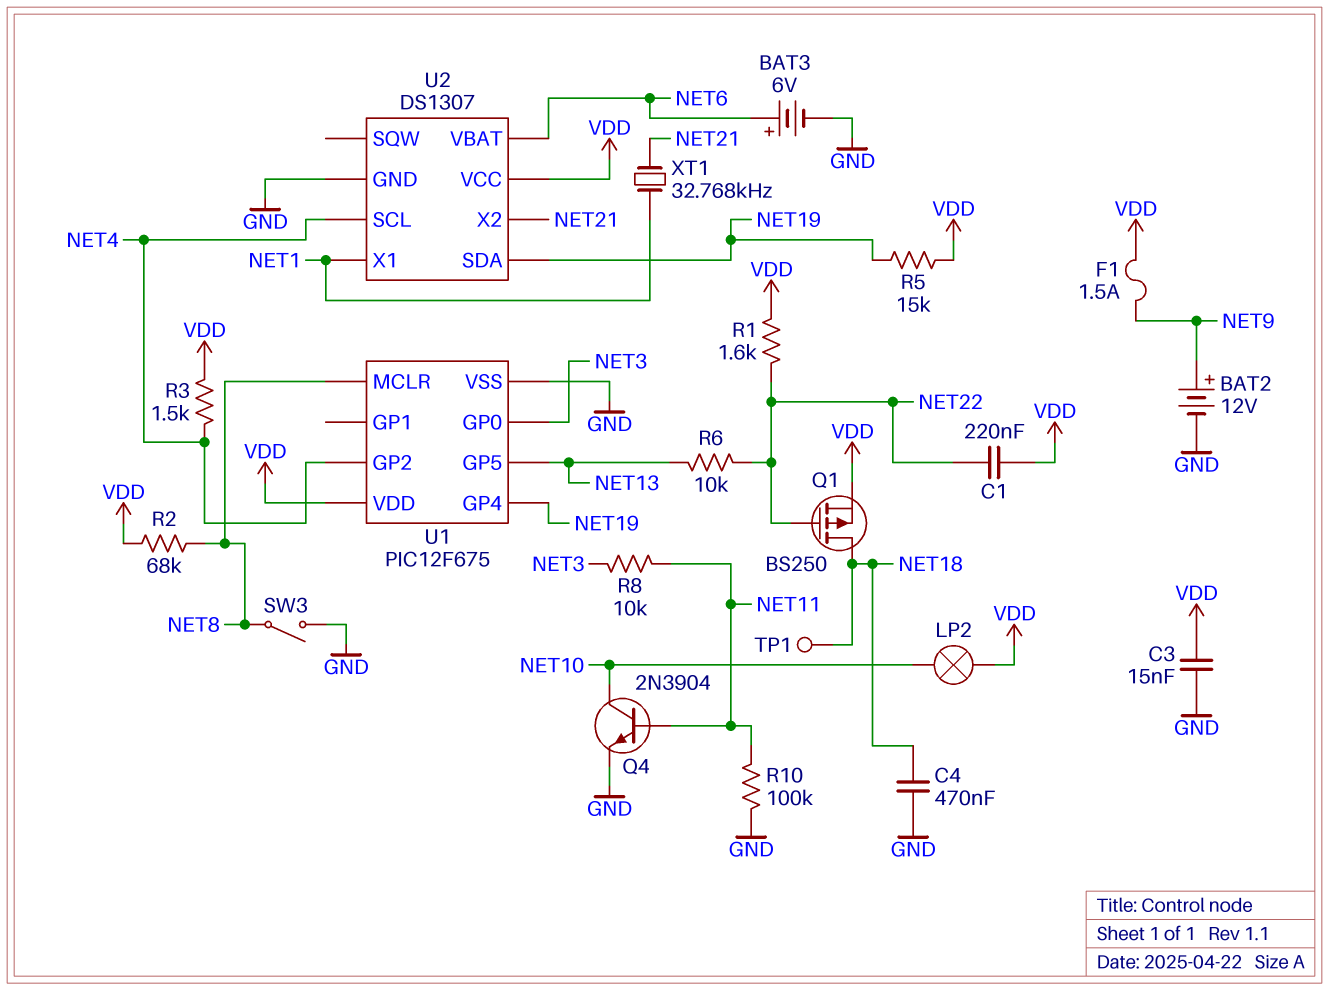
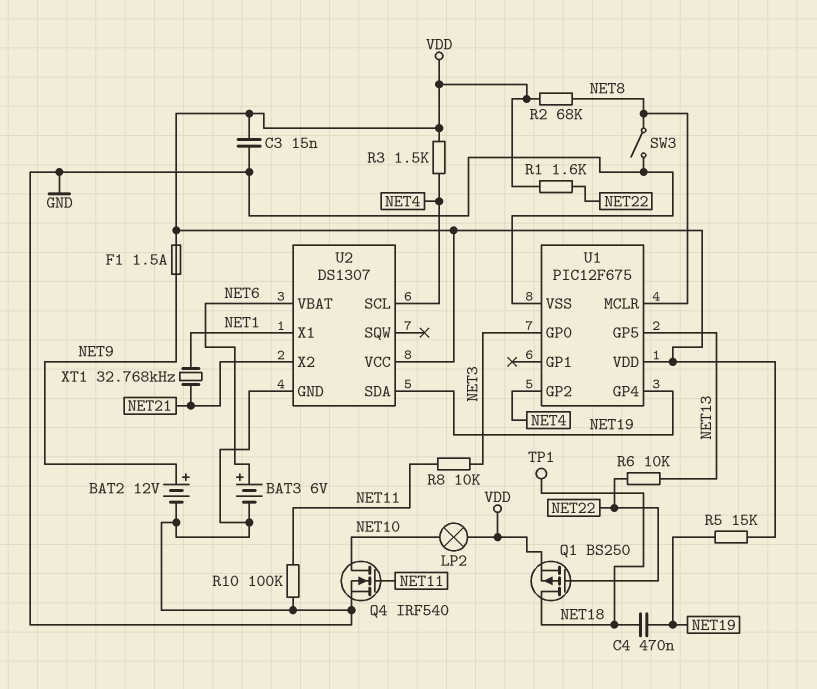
C1: 220nF (NET22, VDD) -> none
C4: 470nF (GND, NET18) -> 470nF (NET18, NET19)
Q4: NPN 2N3904 (B NET11, C NET10, E GND) -> NMOS IRF540 (G NET11, D NET10, S GND)

